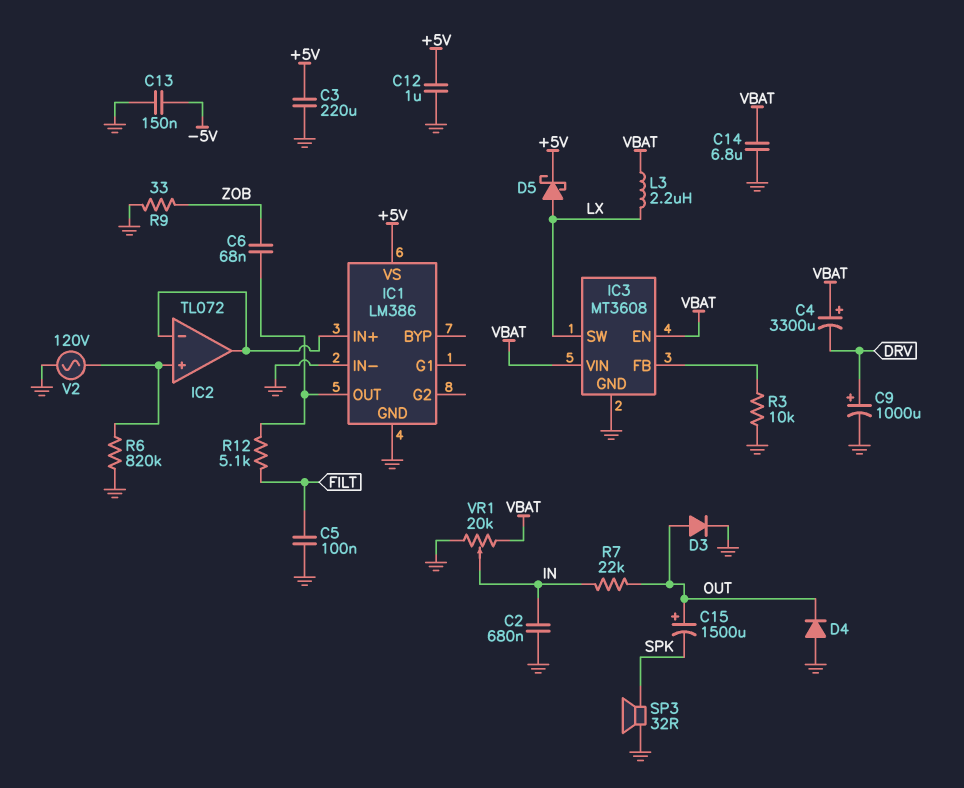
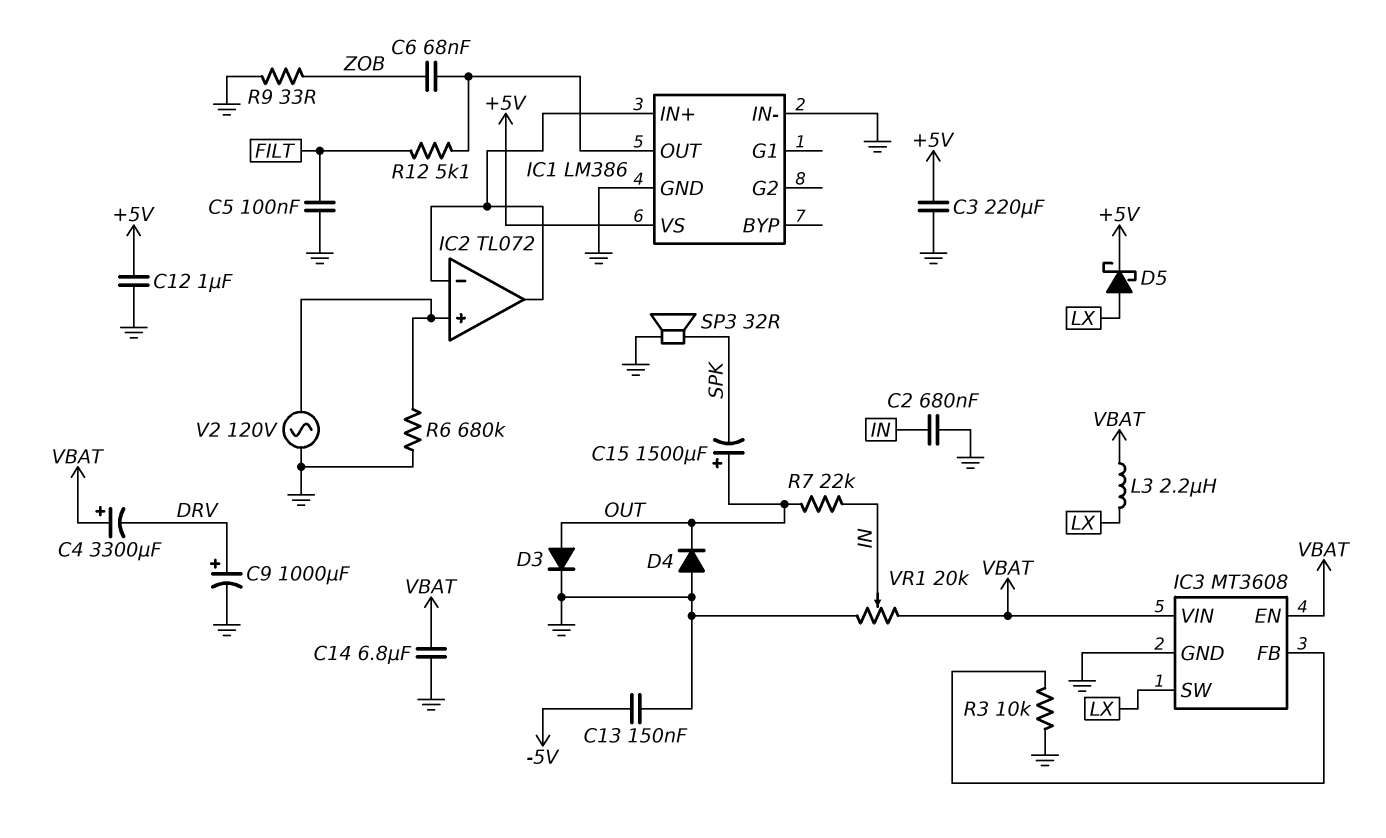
R6: 820k (GND, IC2/in+) -> 680k (GND, IC2/in+)

